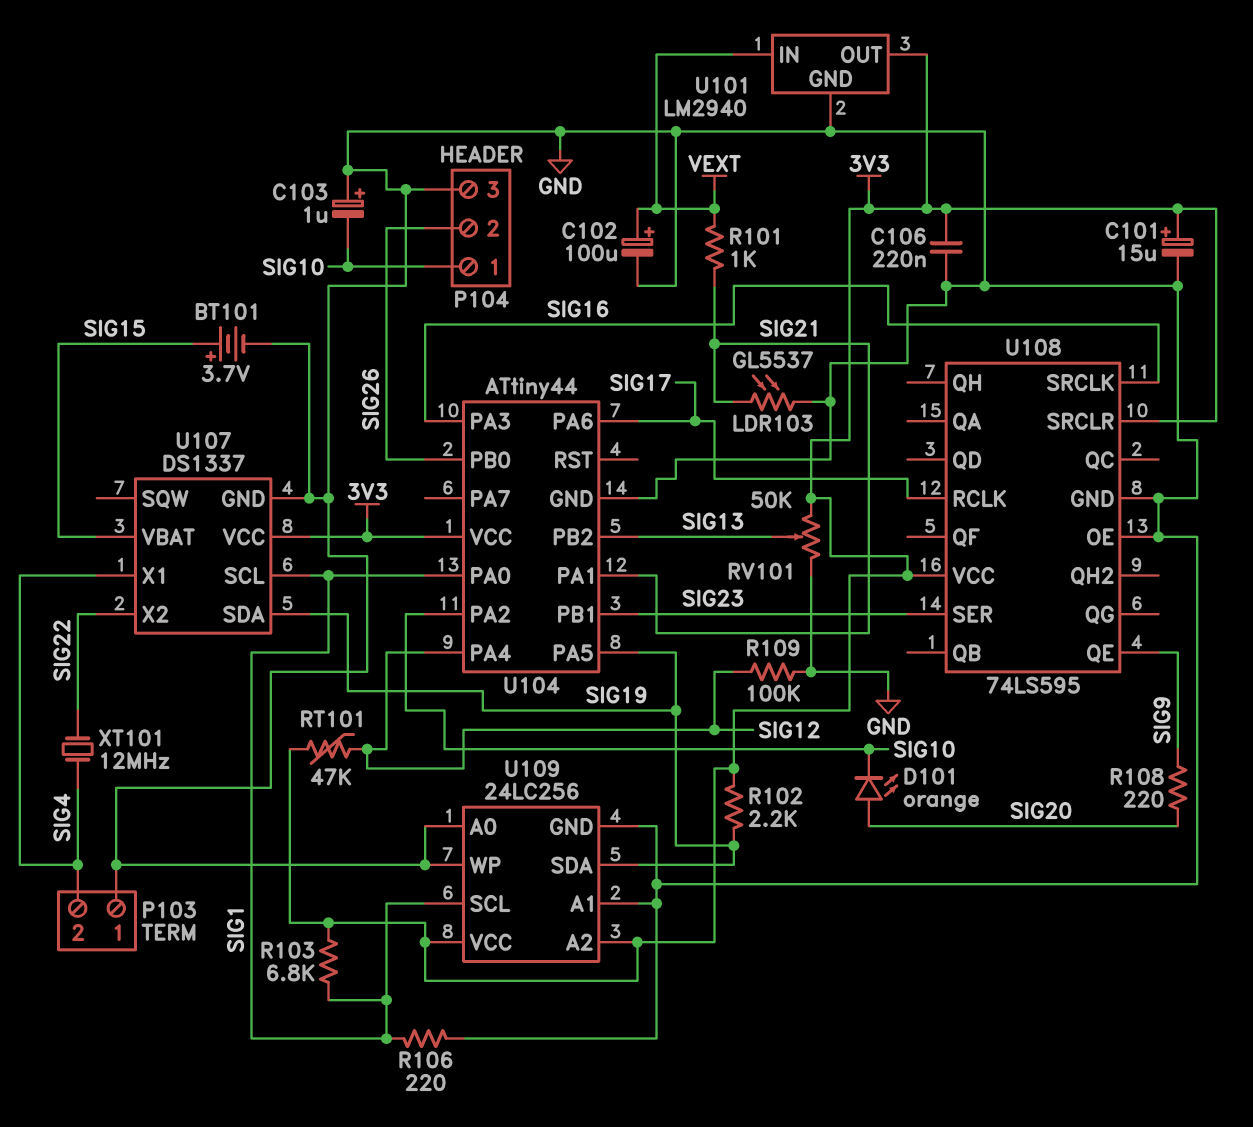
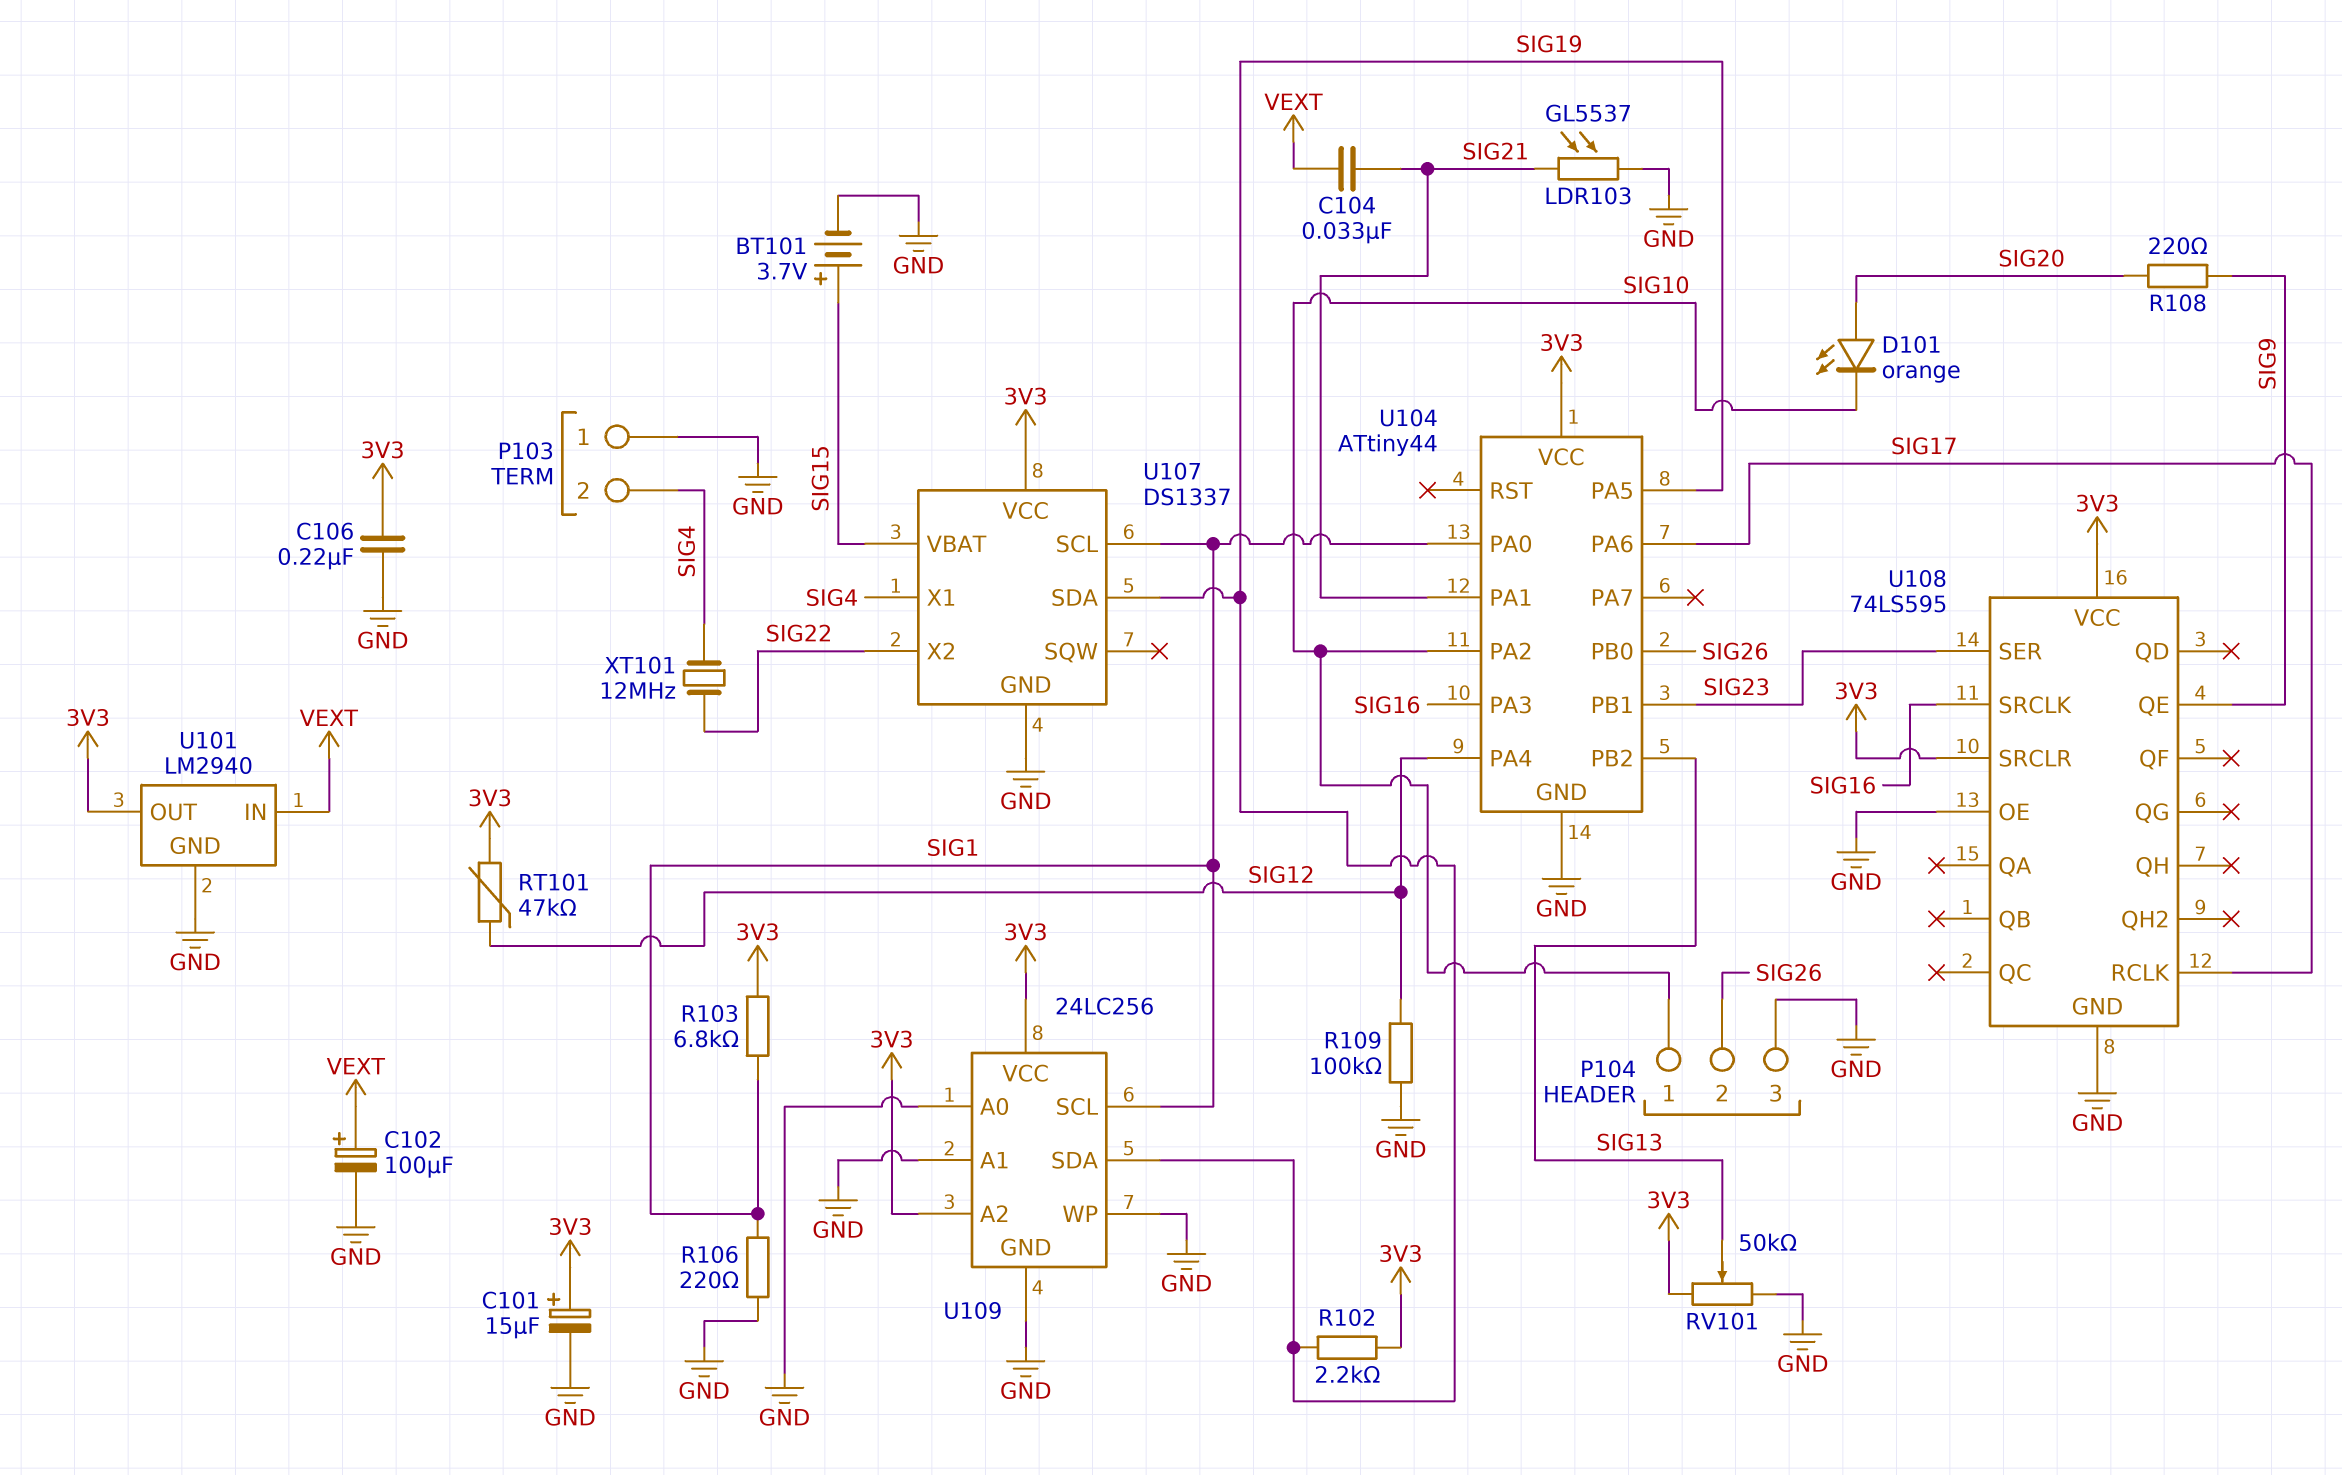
C103: 1uF (plus GND, minus SIG10) -> none
C104: none -> 33nF (SIG21, VEXT)
R101: 1k (SIG21, VEXT) -> none

